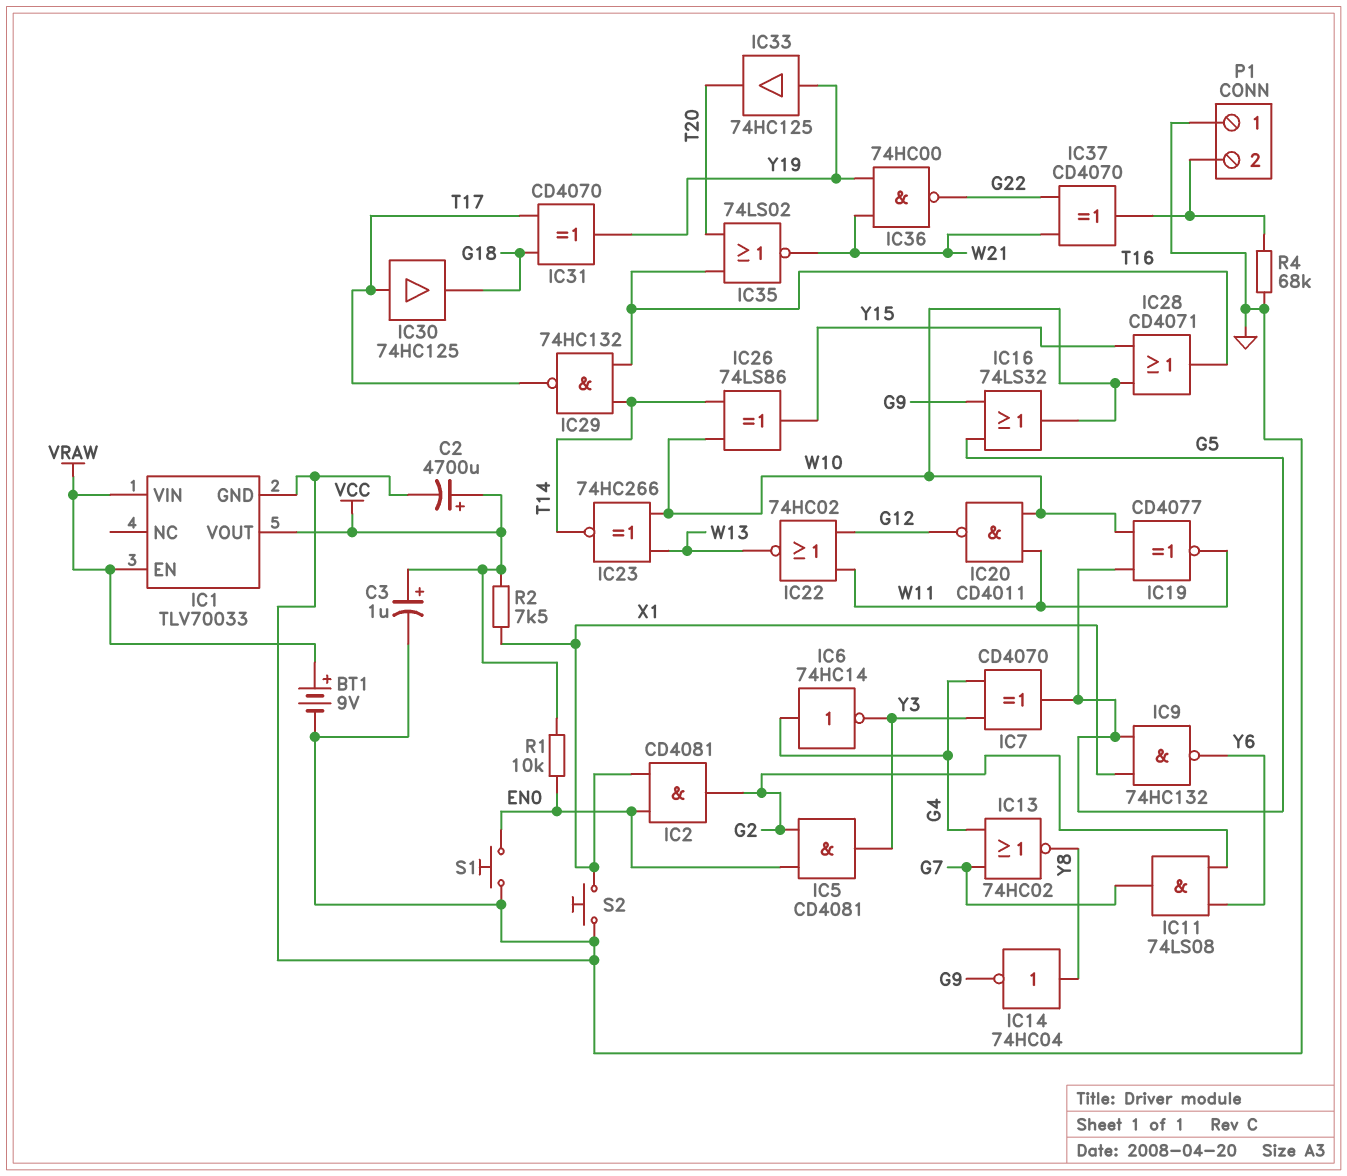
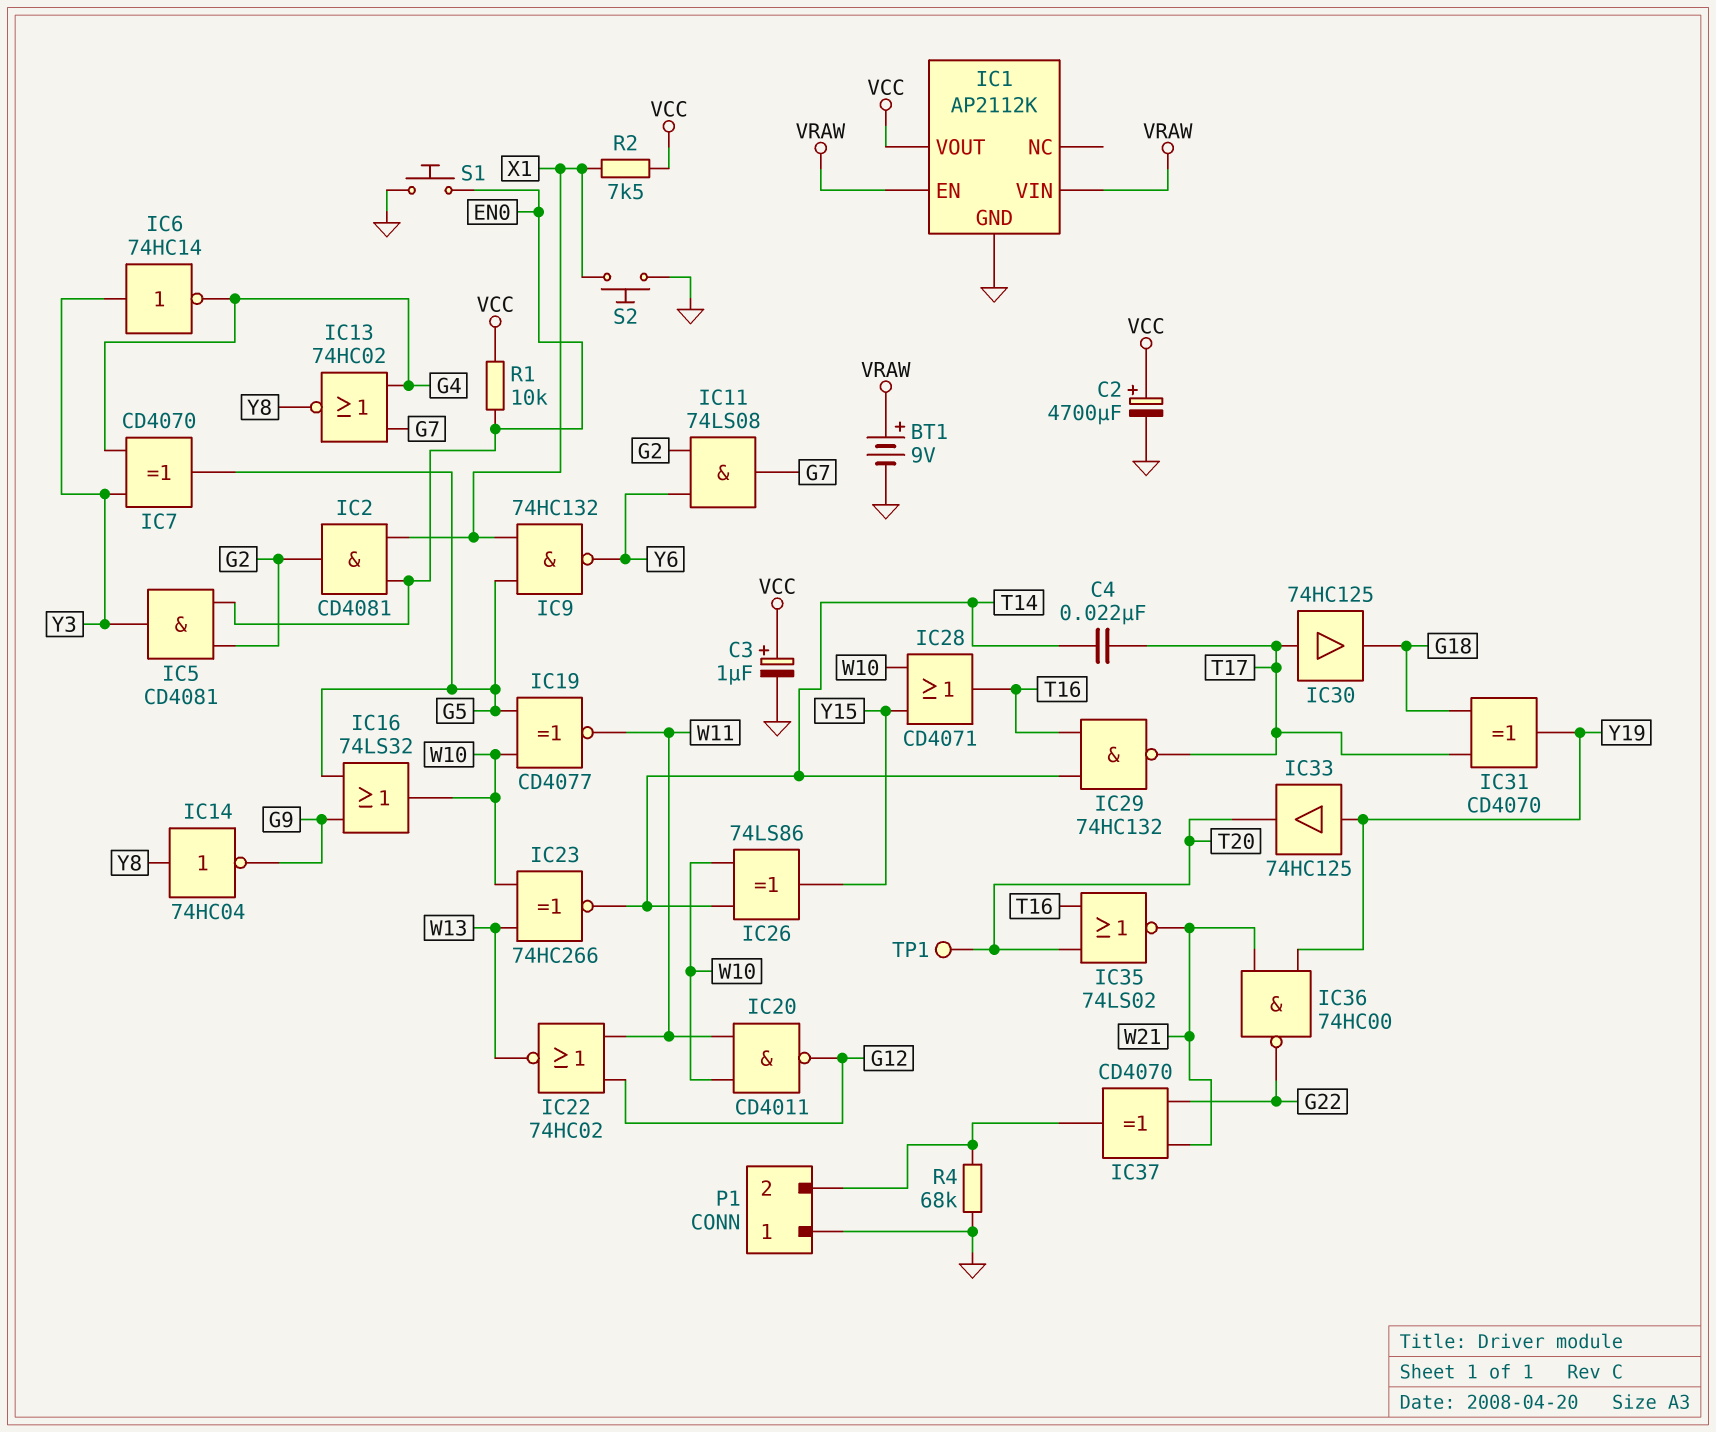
C4: none -> 22nF (T14, T17)
IC1: TLV70033 -> AP2112K
IC6: NOT 74HC14 (in G4, out Y3) -> NOT 74HC14 (in Y3, out G4)
TP1: none -> test point (T20)

